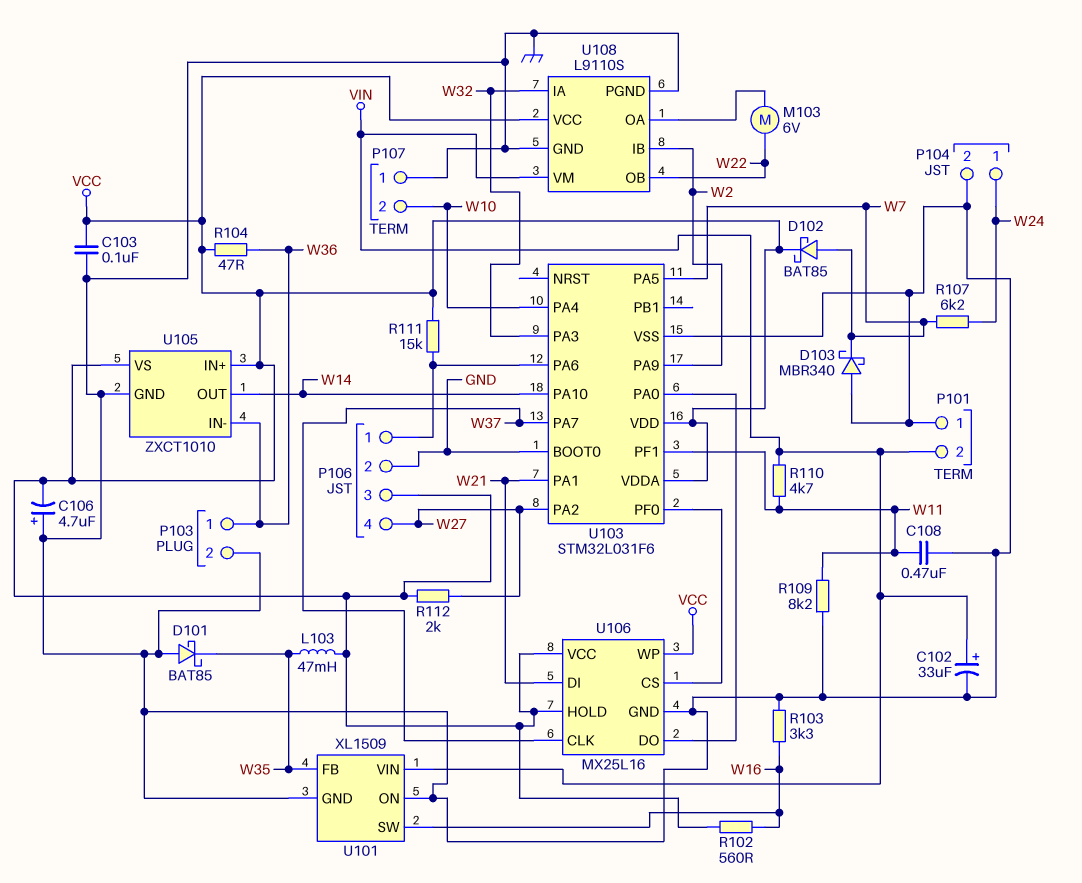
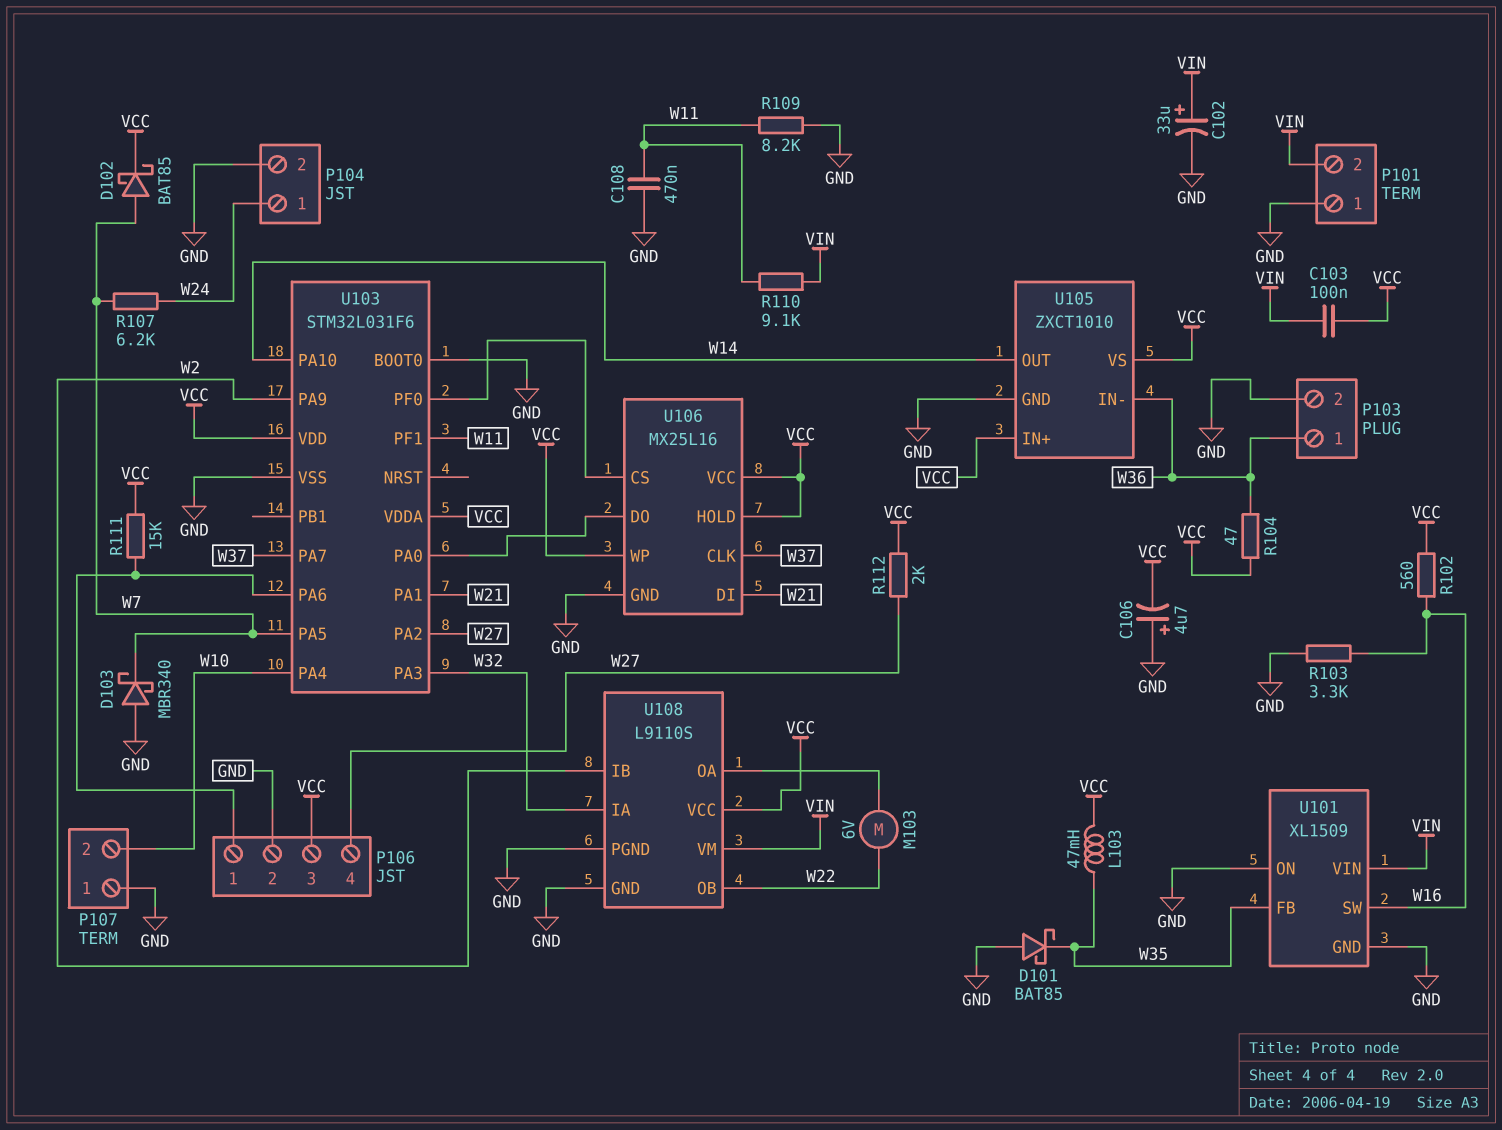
C103: 100nF (GND, VCC) -> 100nF (VCC, VIN)
R110: 4.7k (VIN, W11) -> 9.1k (VIN, W11)

